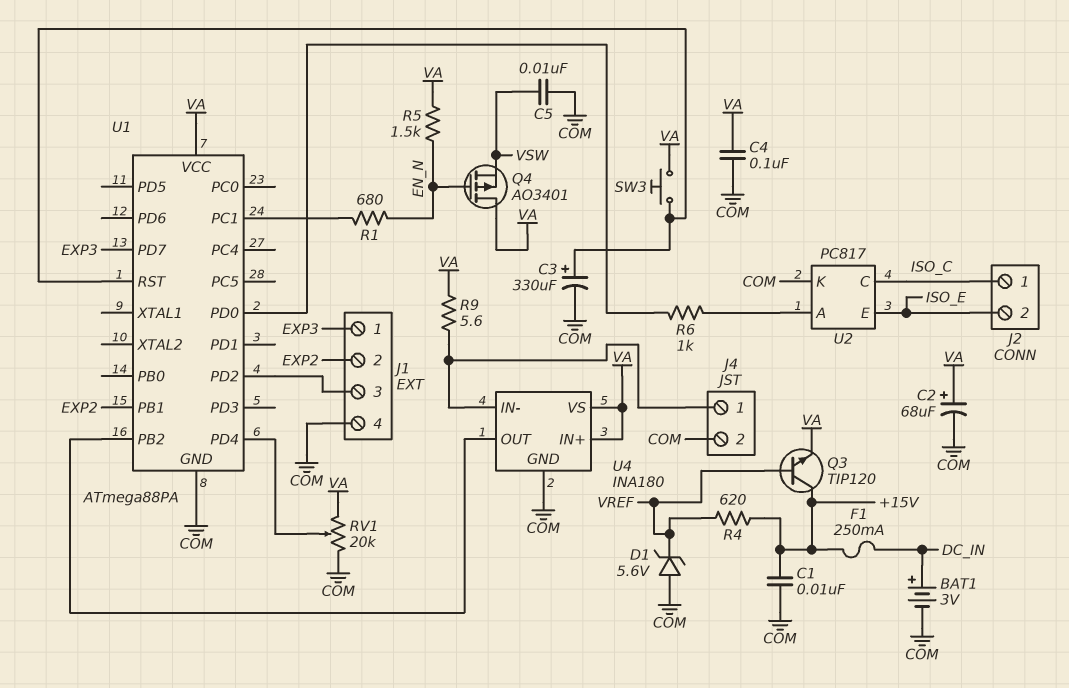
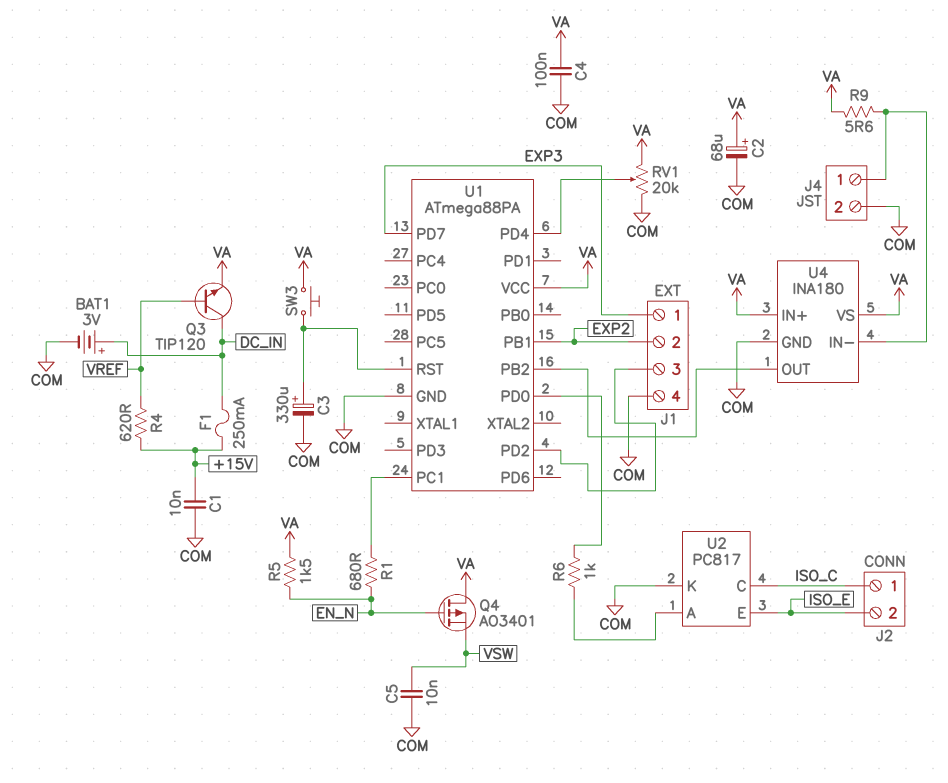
D1: zener 5.6V (A COM, K VREF) -> none
Q3: NPN TIP120 (B VREF, C +15V, E VA) -> NPN TIP120 (B VREF, C DC_IN, E VA)

